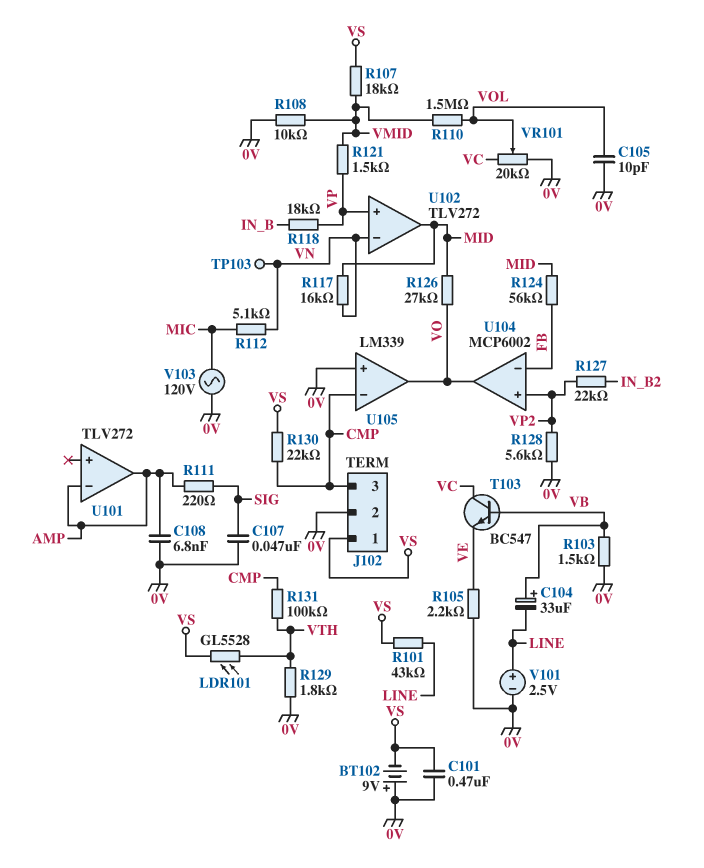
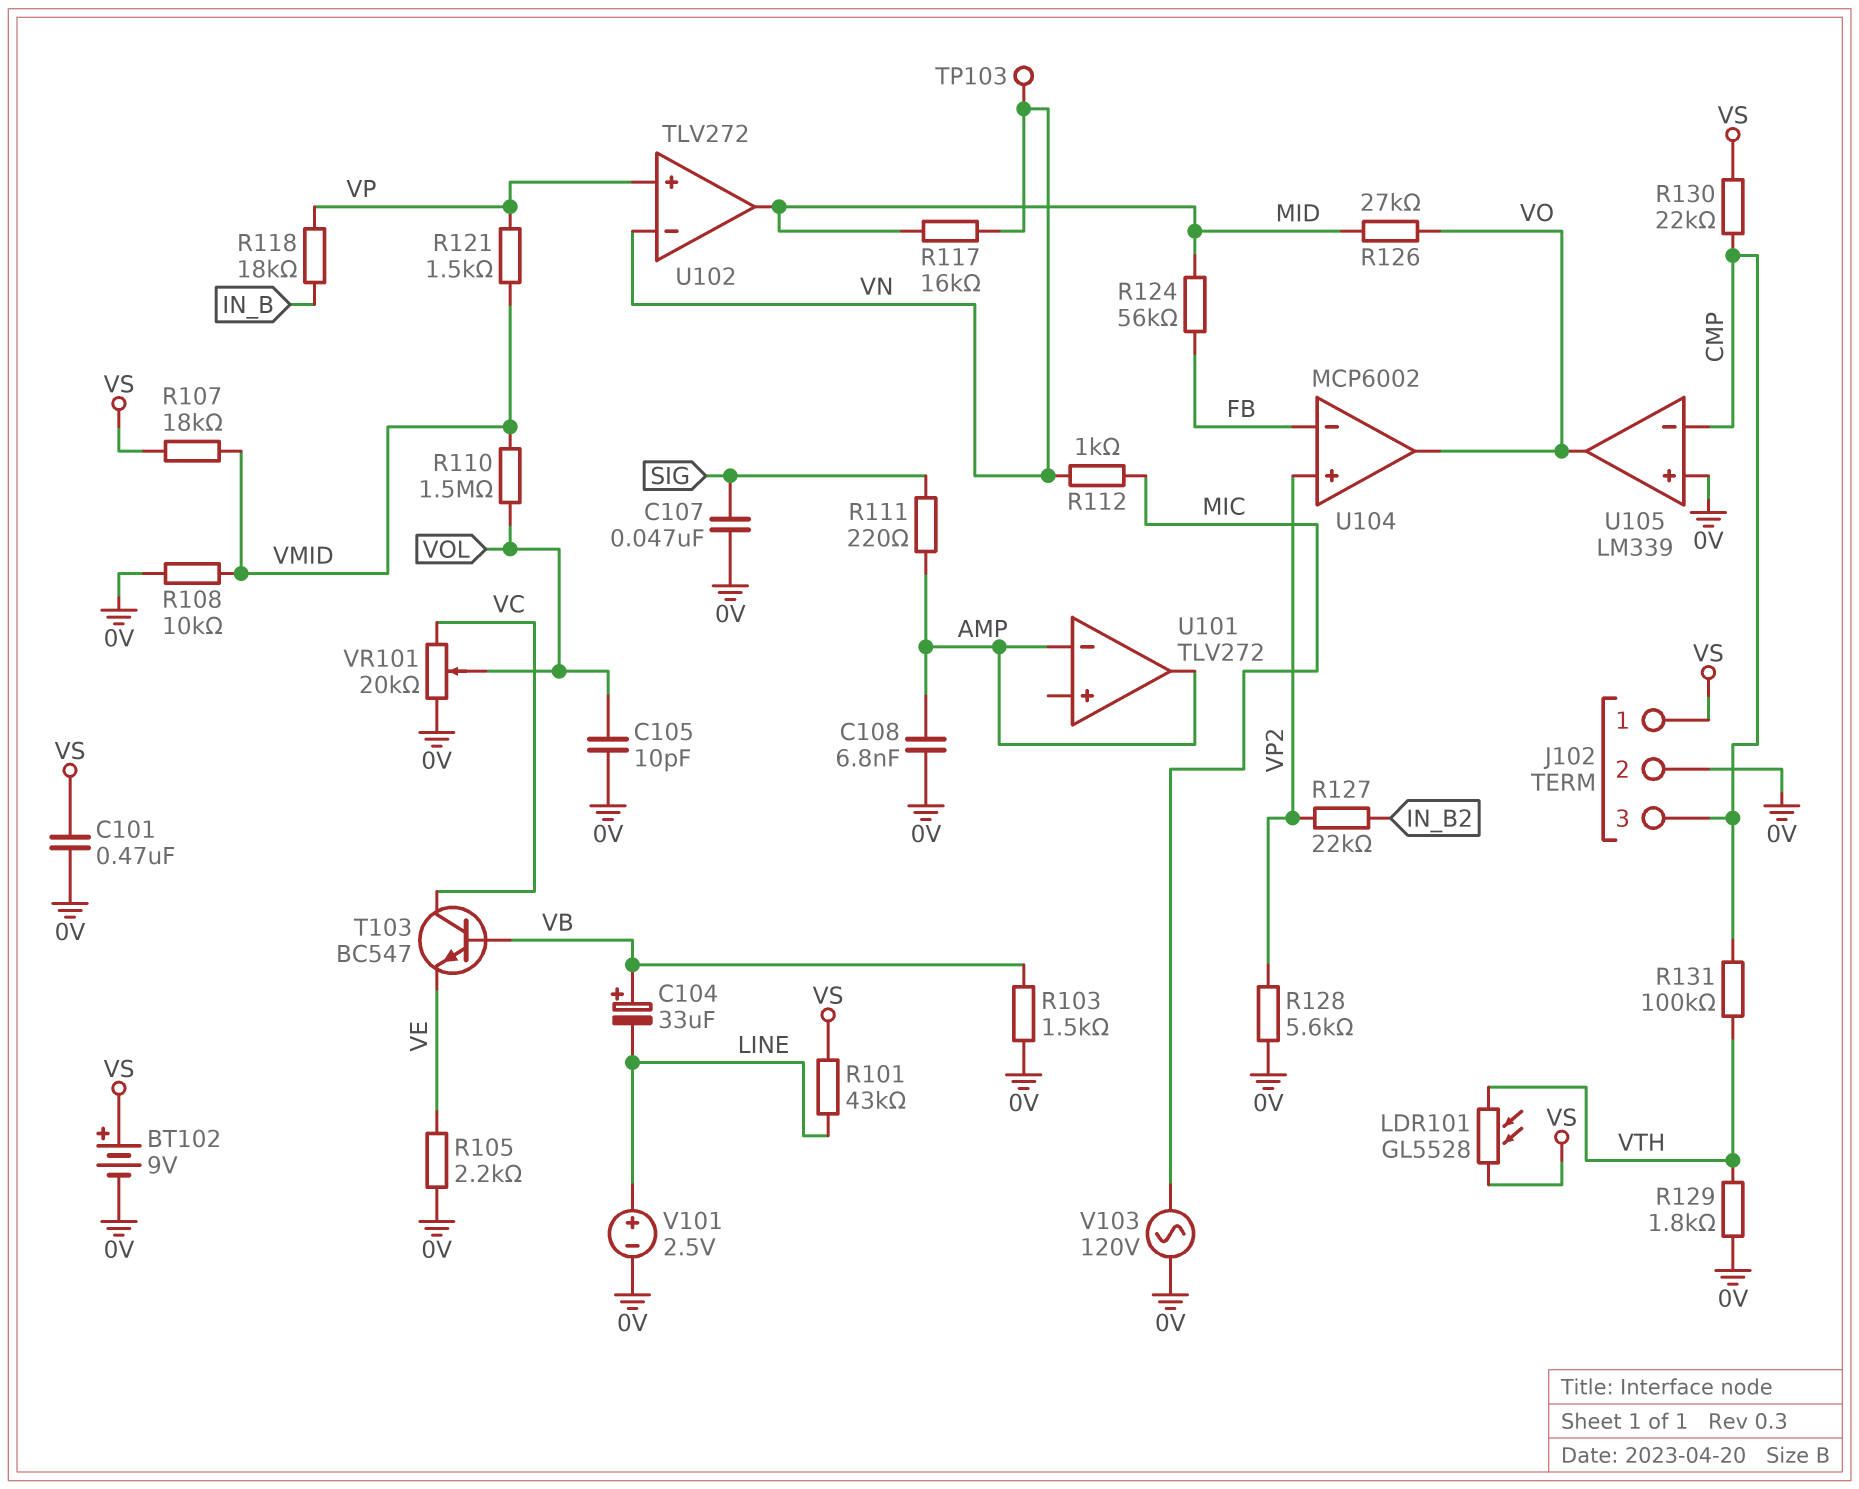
BT102: 9V (plus 0V, minus VS) -> 9V (plus VS, minus 0V)
R112: 5.1k (MIC, VN) -> 1k (MIC, VN)

